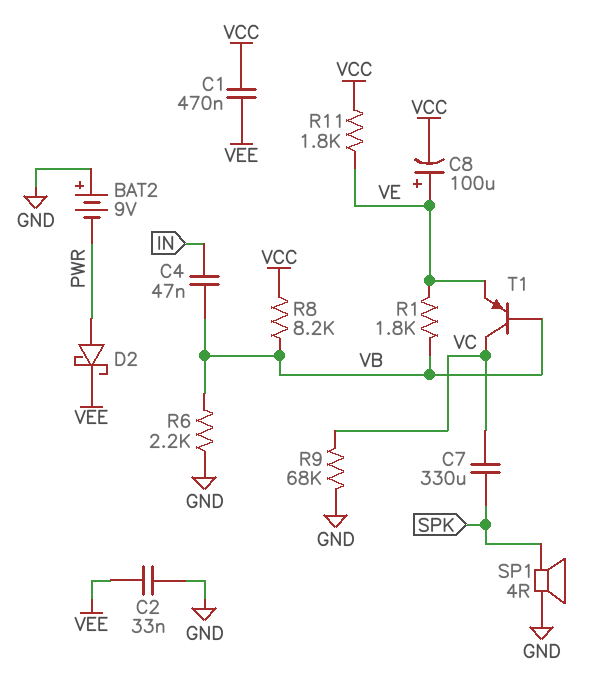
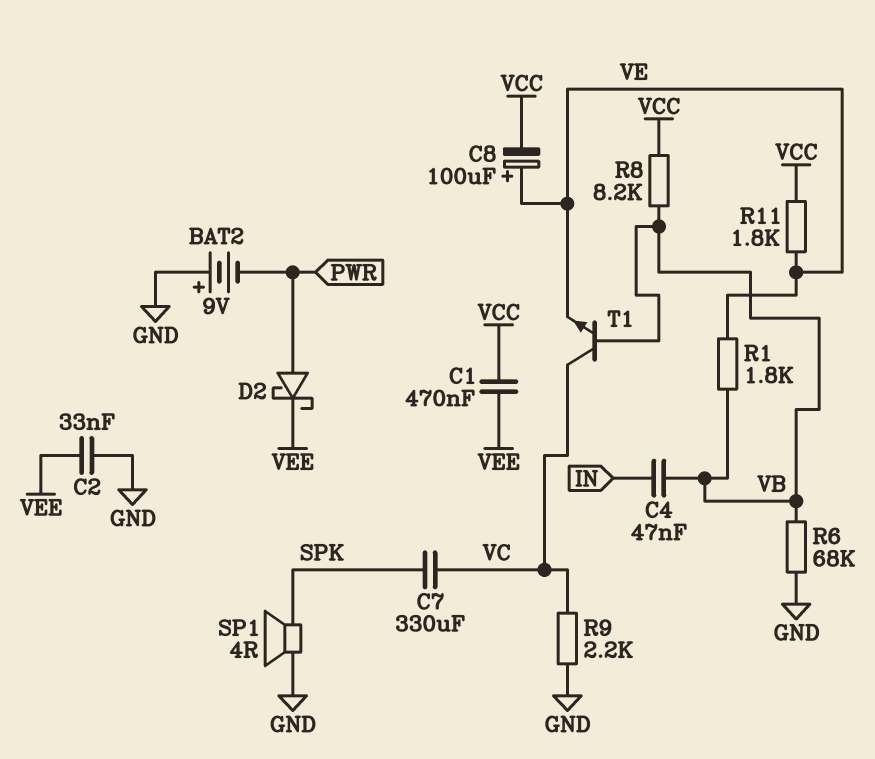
R6: 2.2k (GND, VB) -> 68k (GND, VB)
R9: 68k (GND, VC) -> 2.2k (GND, VC)
T1: PNP (B VB, C VC, E VE) -> NPN (B VB, C VC, E VE)

